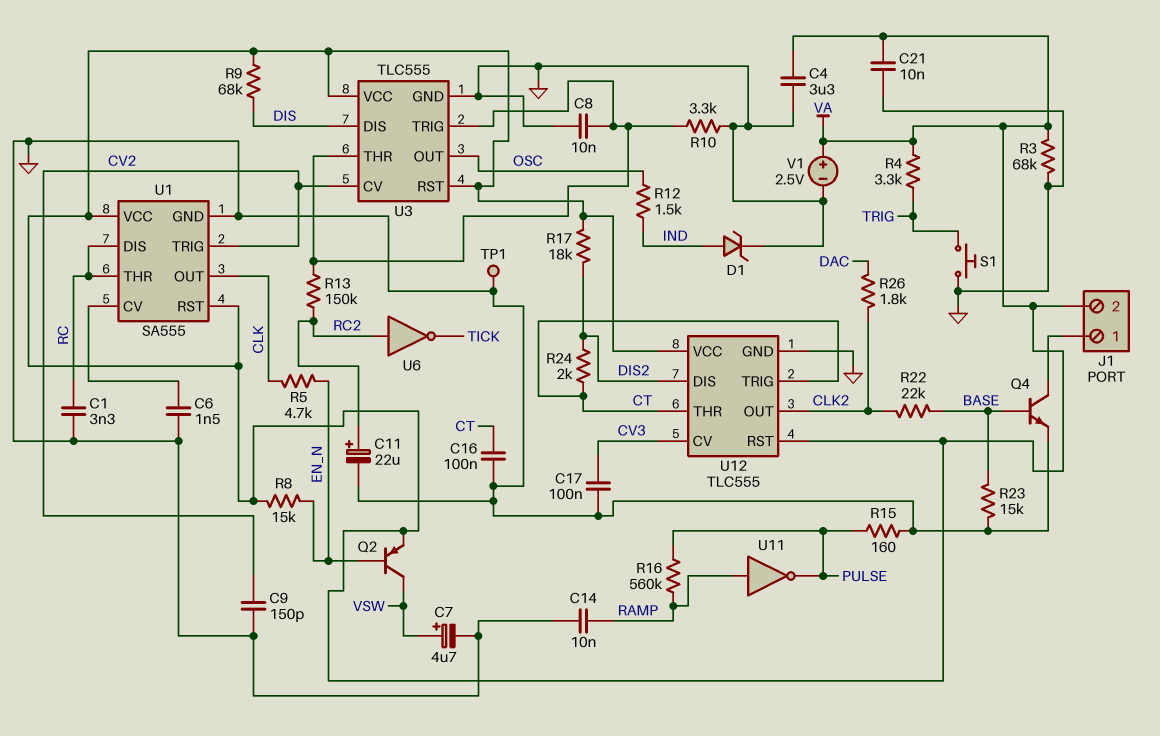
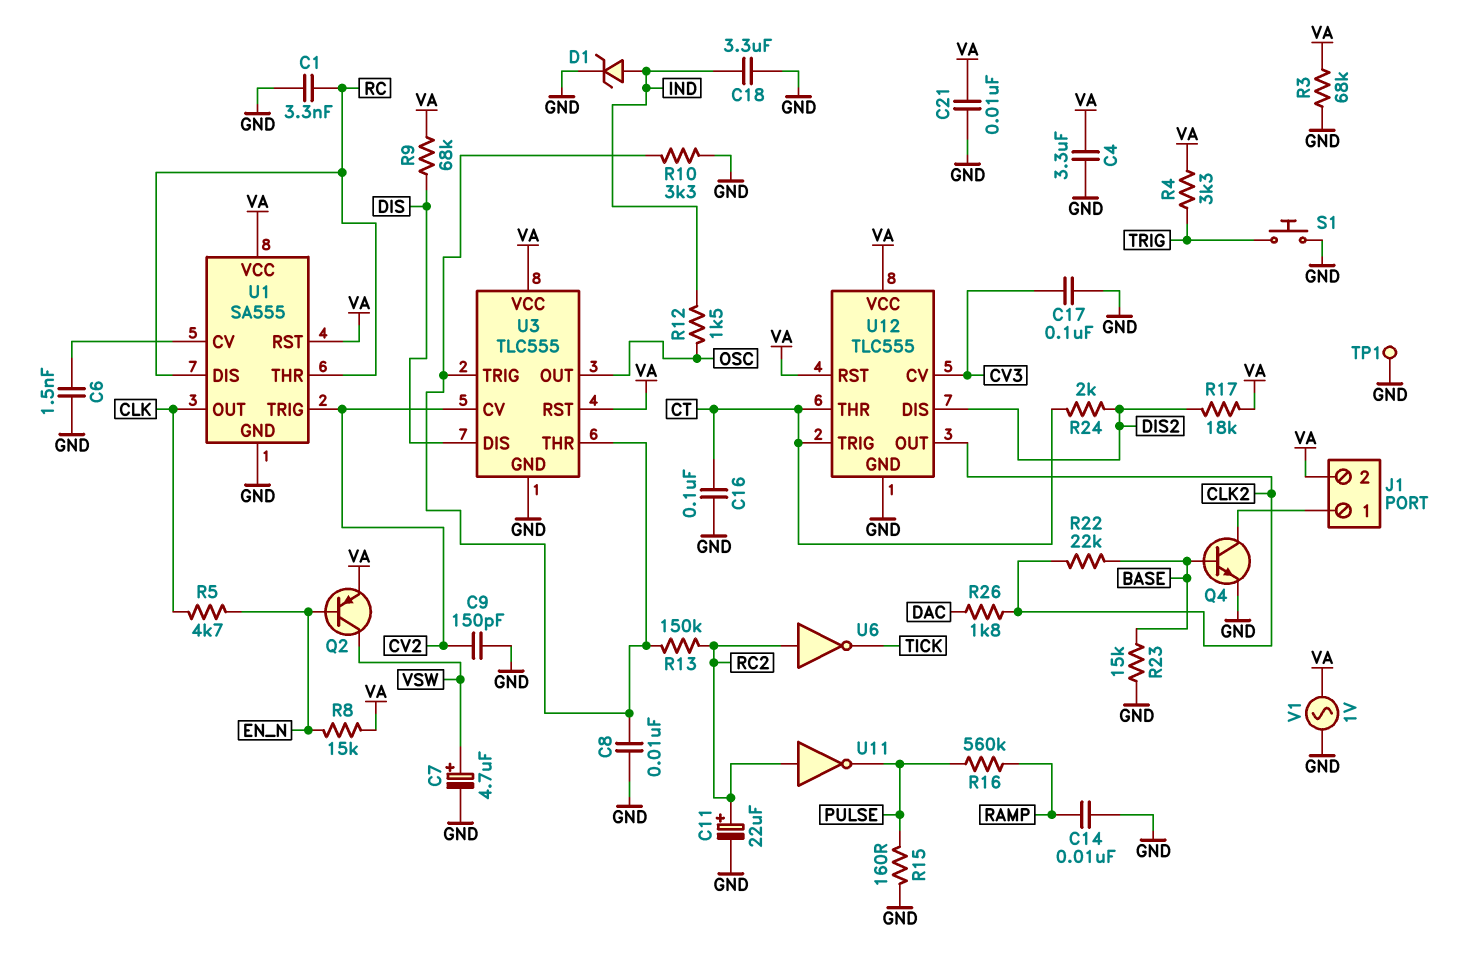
C18: none -> 3.3uF (GND, IND)
U11: NOT (in RAMP, out PULSE) -> NOT (in RC2, out PULSE)
V1: 2.5V (plus VA, minus GND) -> AC 1V (GND, VA)

